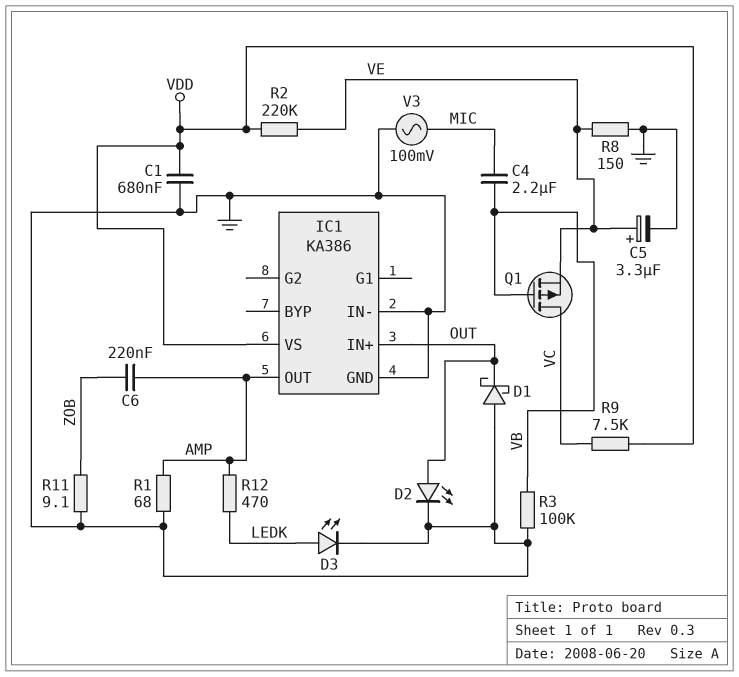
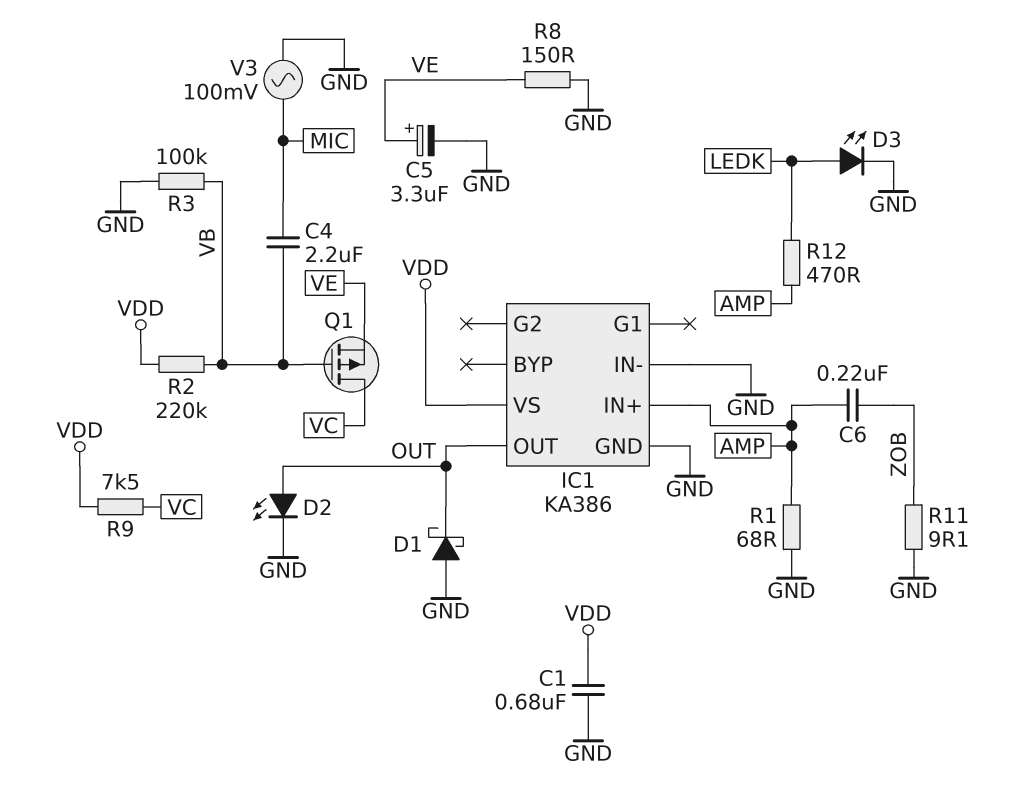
IC1 pin IN+: OUT -> AMP
IC1 pin OUT: AMP -> OUT
R2: 220k (VDD, VE) -> 220k (VB, VDD)

